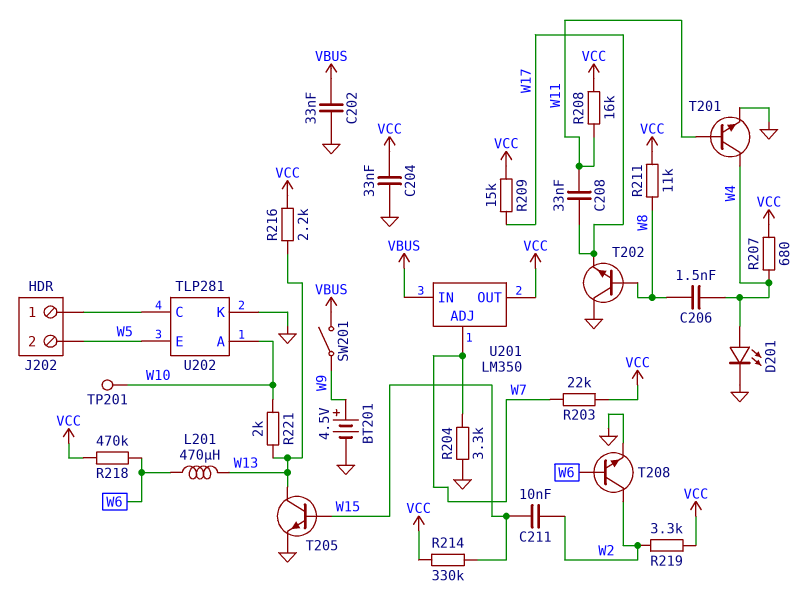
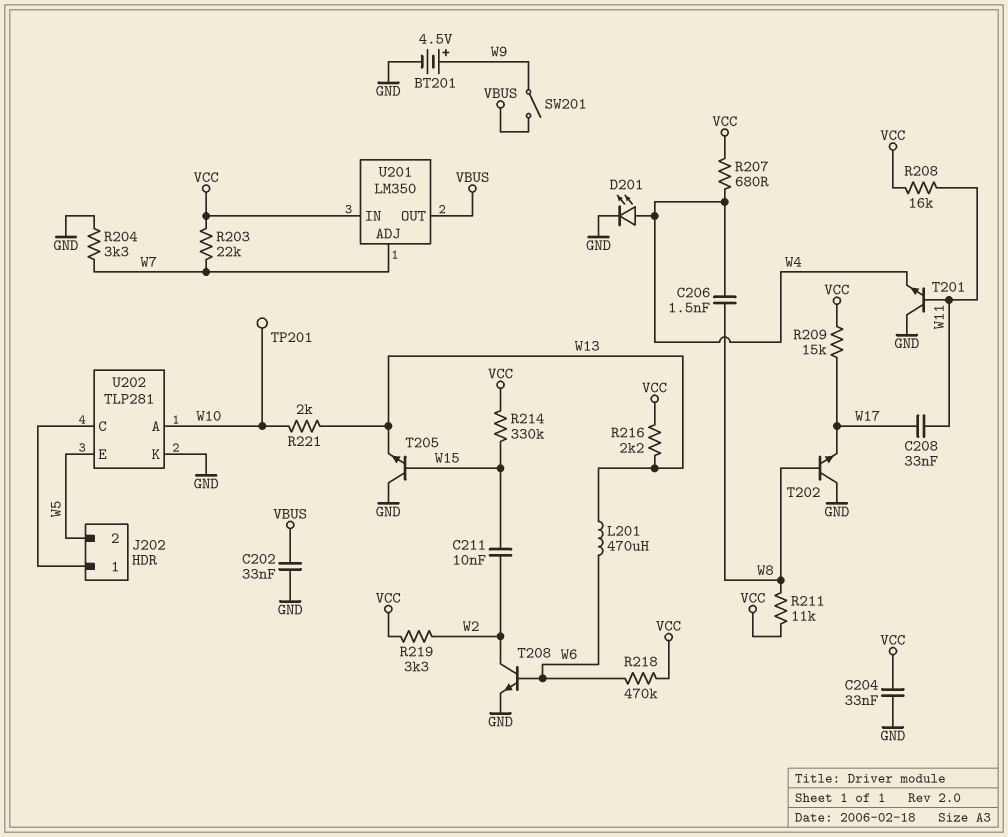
T201: NPN (B W11, C W4, E GND) -> NPN (B W11, C GND, E W4)
T205: NPN (B W15, C W13, E GND) -> NPN (B W15, C GND, E W13)
U201 pin IN: VBUS -> VCC
U201 pin OUT: VCC -> VBUS

